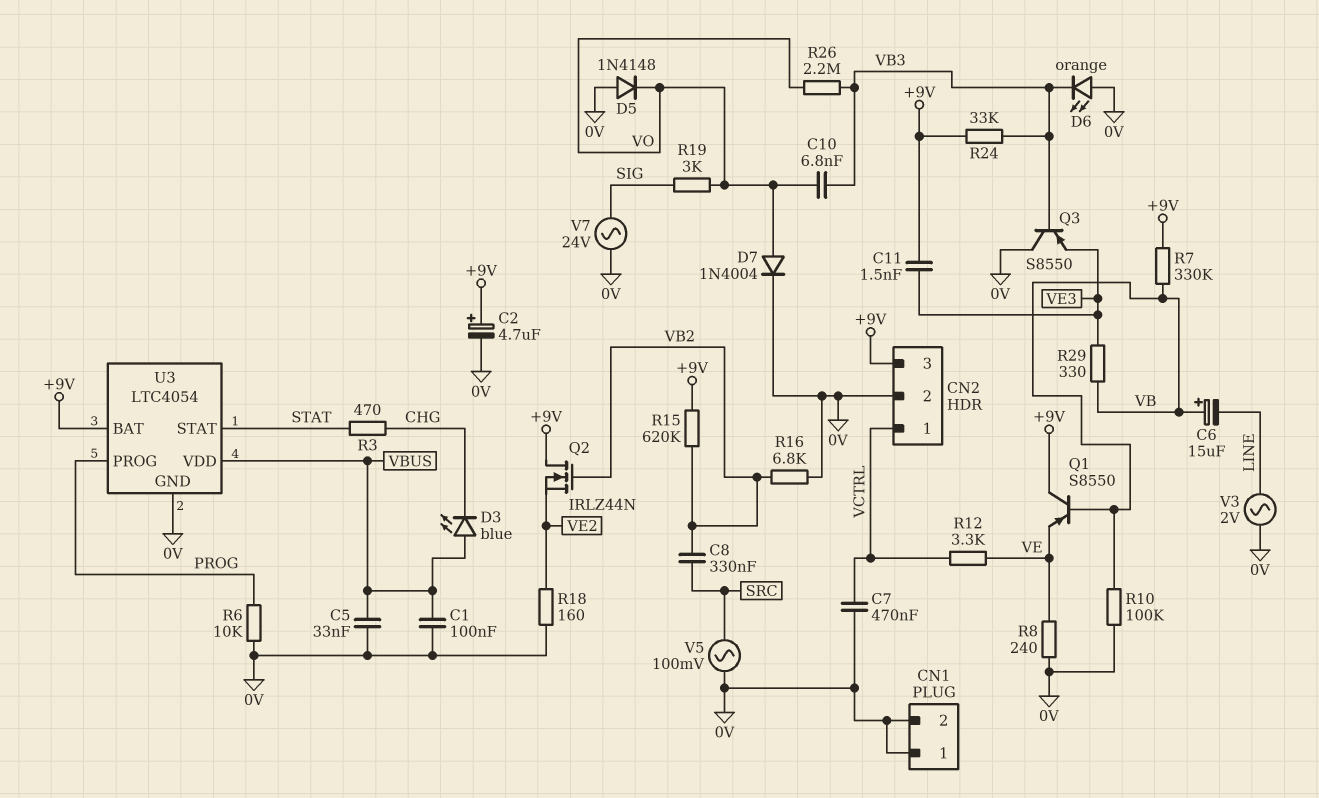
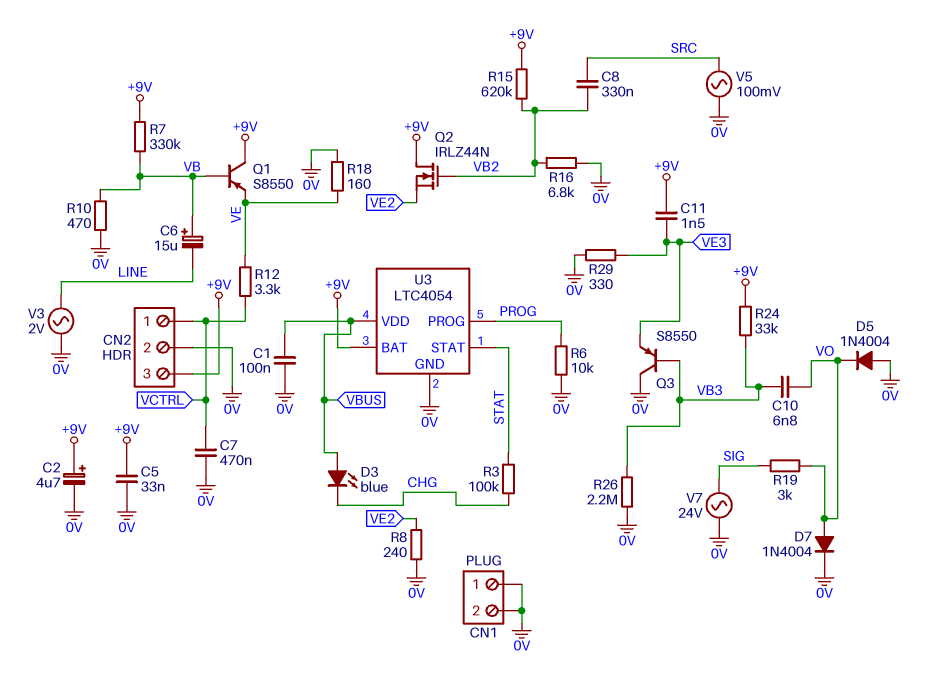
C5: 33nF (0V, VBUS) -> 33nF (+9V, 0V)
D5: diode 1N4148 (A 0V, K VO) -> diode 1N4004 (A 0V, K VO)
D6: LED orange (A 0V, K VB3) -> none
R3: 470 (CHG, STAT) -> 100k (CHG, STAT)
R8: 240 (0V, VE) -> 240 (0V, VE2)
R10: 100k (0V, VB) -> 470 (0V, VB)
R18: 160 (0V, VE2) -> 160 (0V, VE)
R26: 2.2M (VB3, VO) -> 2.2M (0V, VB3)
R29: 330 (VB, VE3) -> 330 (0V, VE3)

